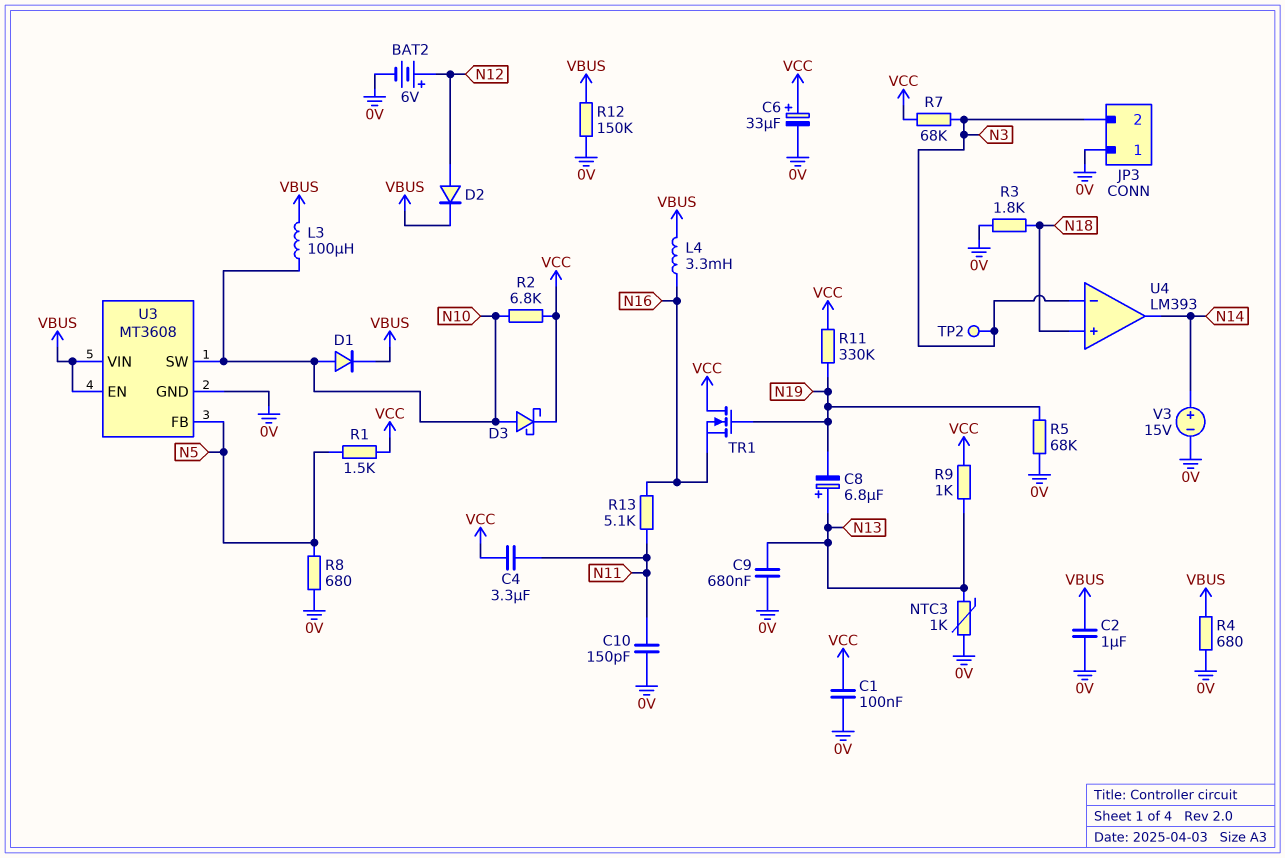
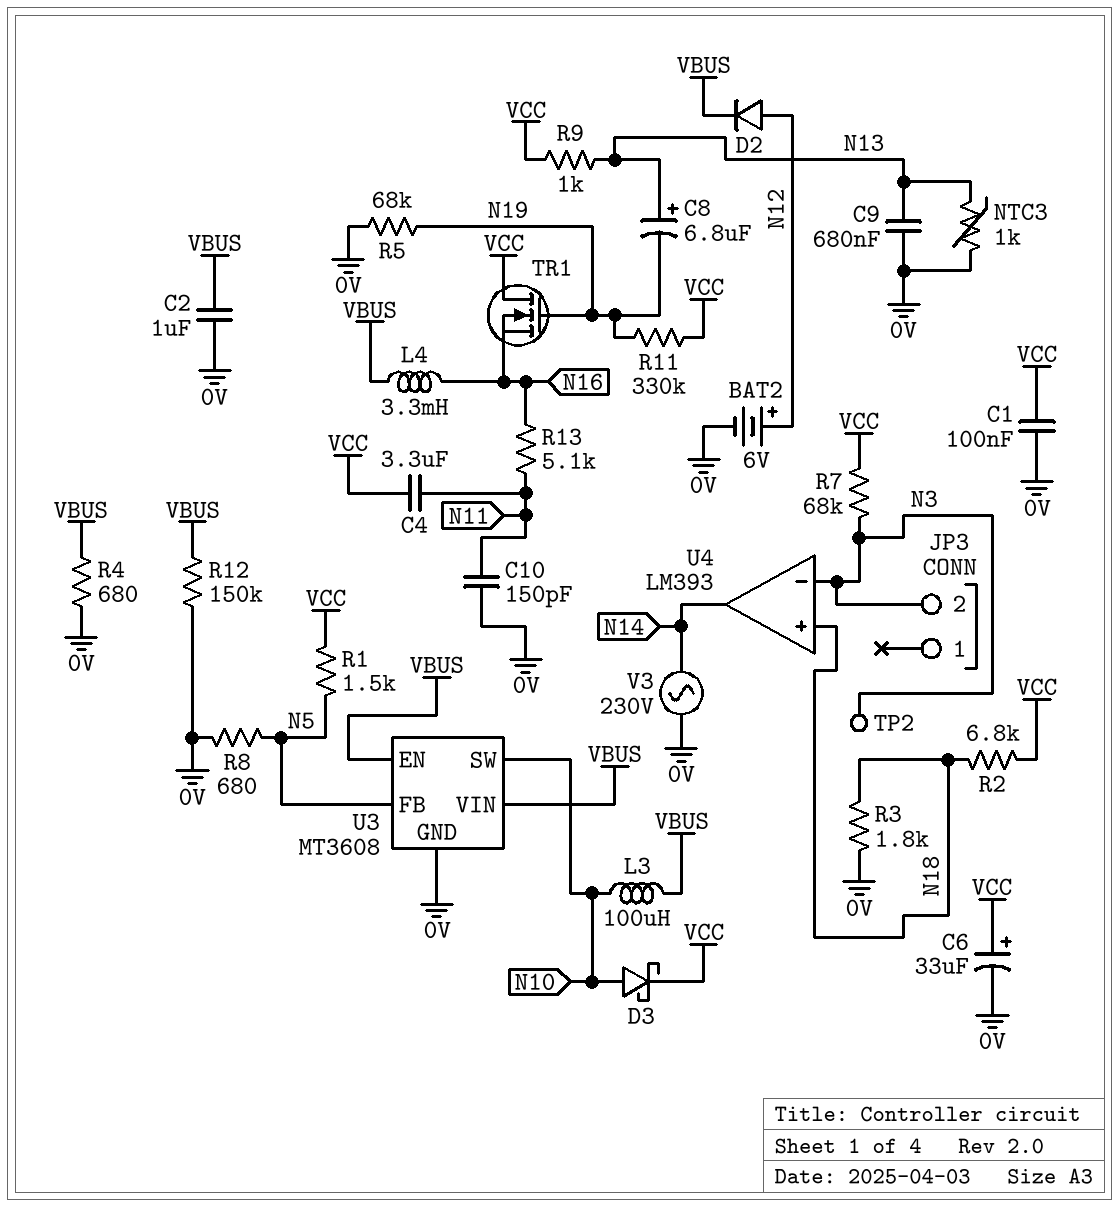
D1: diode (A N10, K VBUS) -> none
JP3 pin 1: 0V -> none
R2: 6.8k (N10, VCC) -> 6.8k (N18, VCC)
V3: 15V (plus N14, minus 0V) -> AC 230V (0V, N14)

